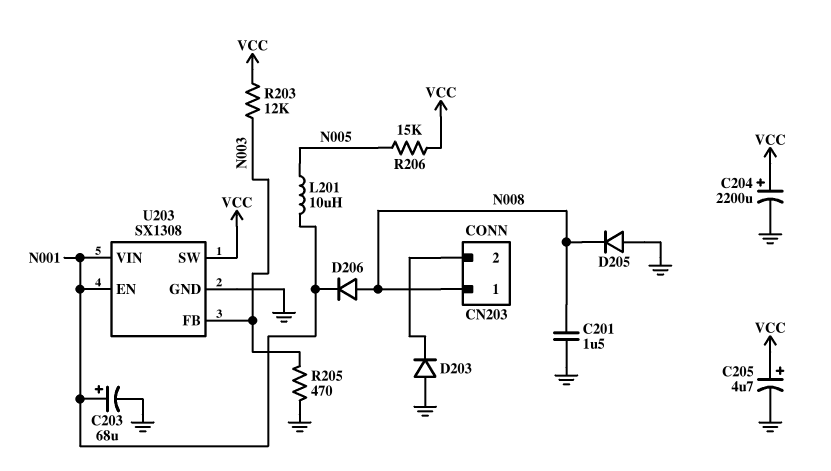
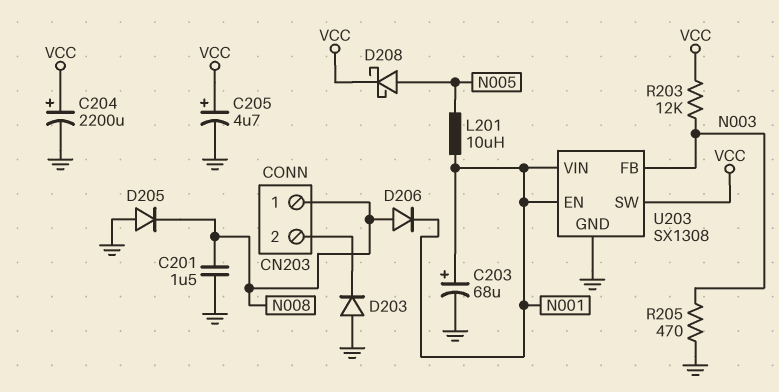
D208: none -> schottky (A N005, K VCC)
R206: 15k (N005, VCC) -> none

